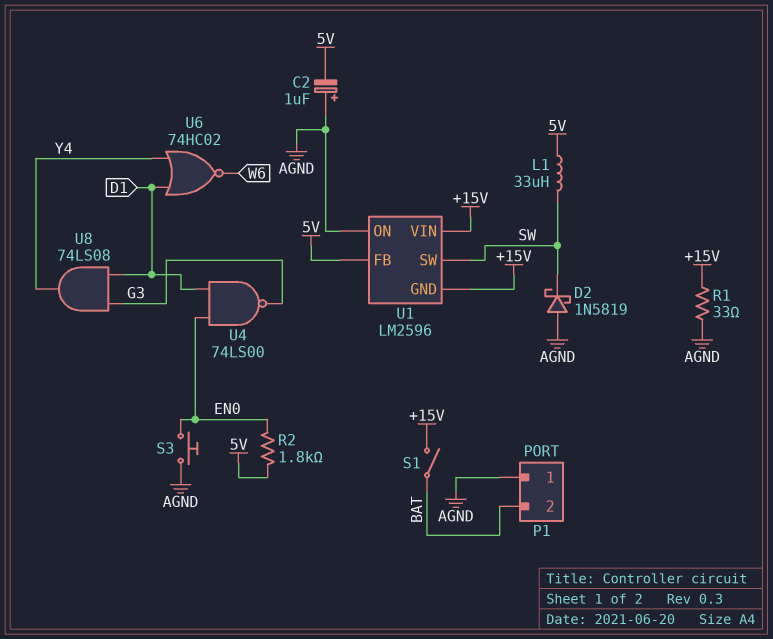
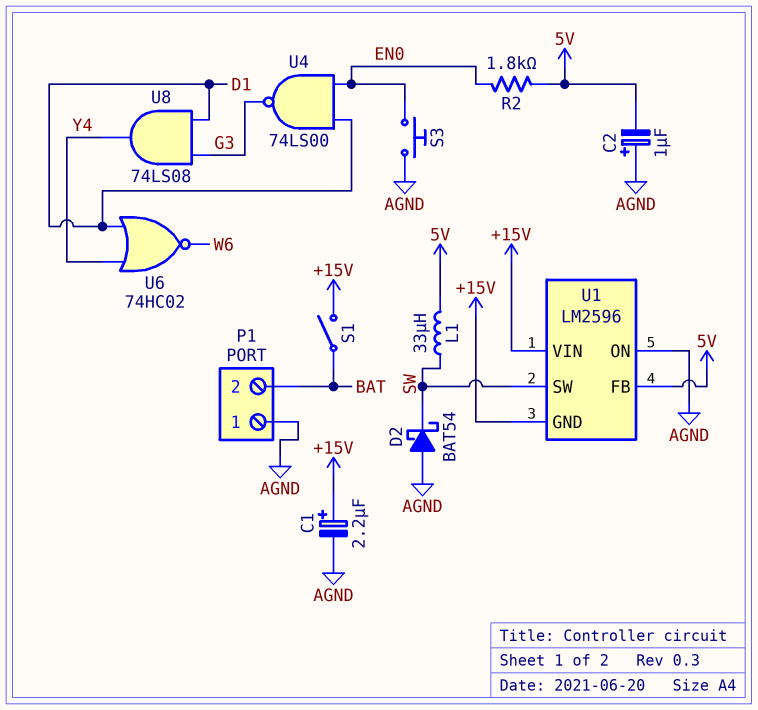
C1: none -> 2.2uF (plus +15V, minus AGND)
D2: schottky 1N5819 (A AGND, K SW) -> schottky BAT54 (A AGND, K SW)
R1: 33 (+15V, AGND) -> none

